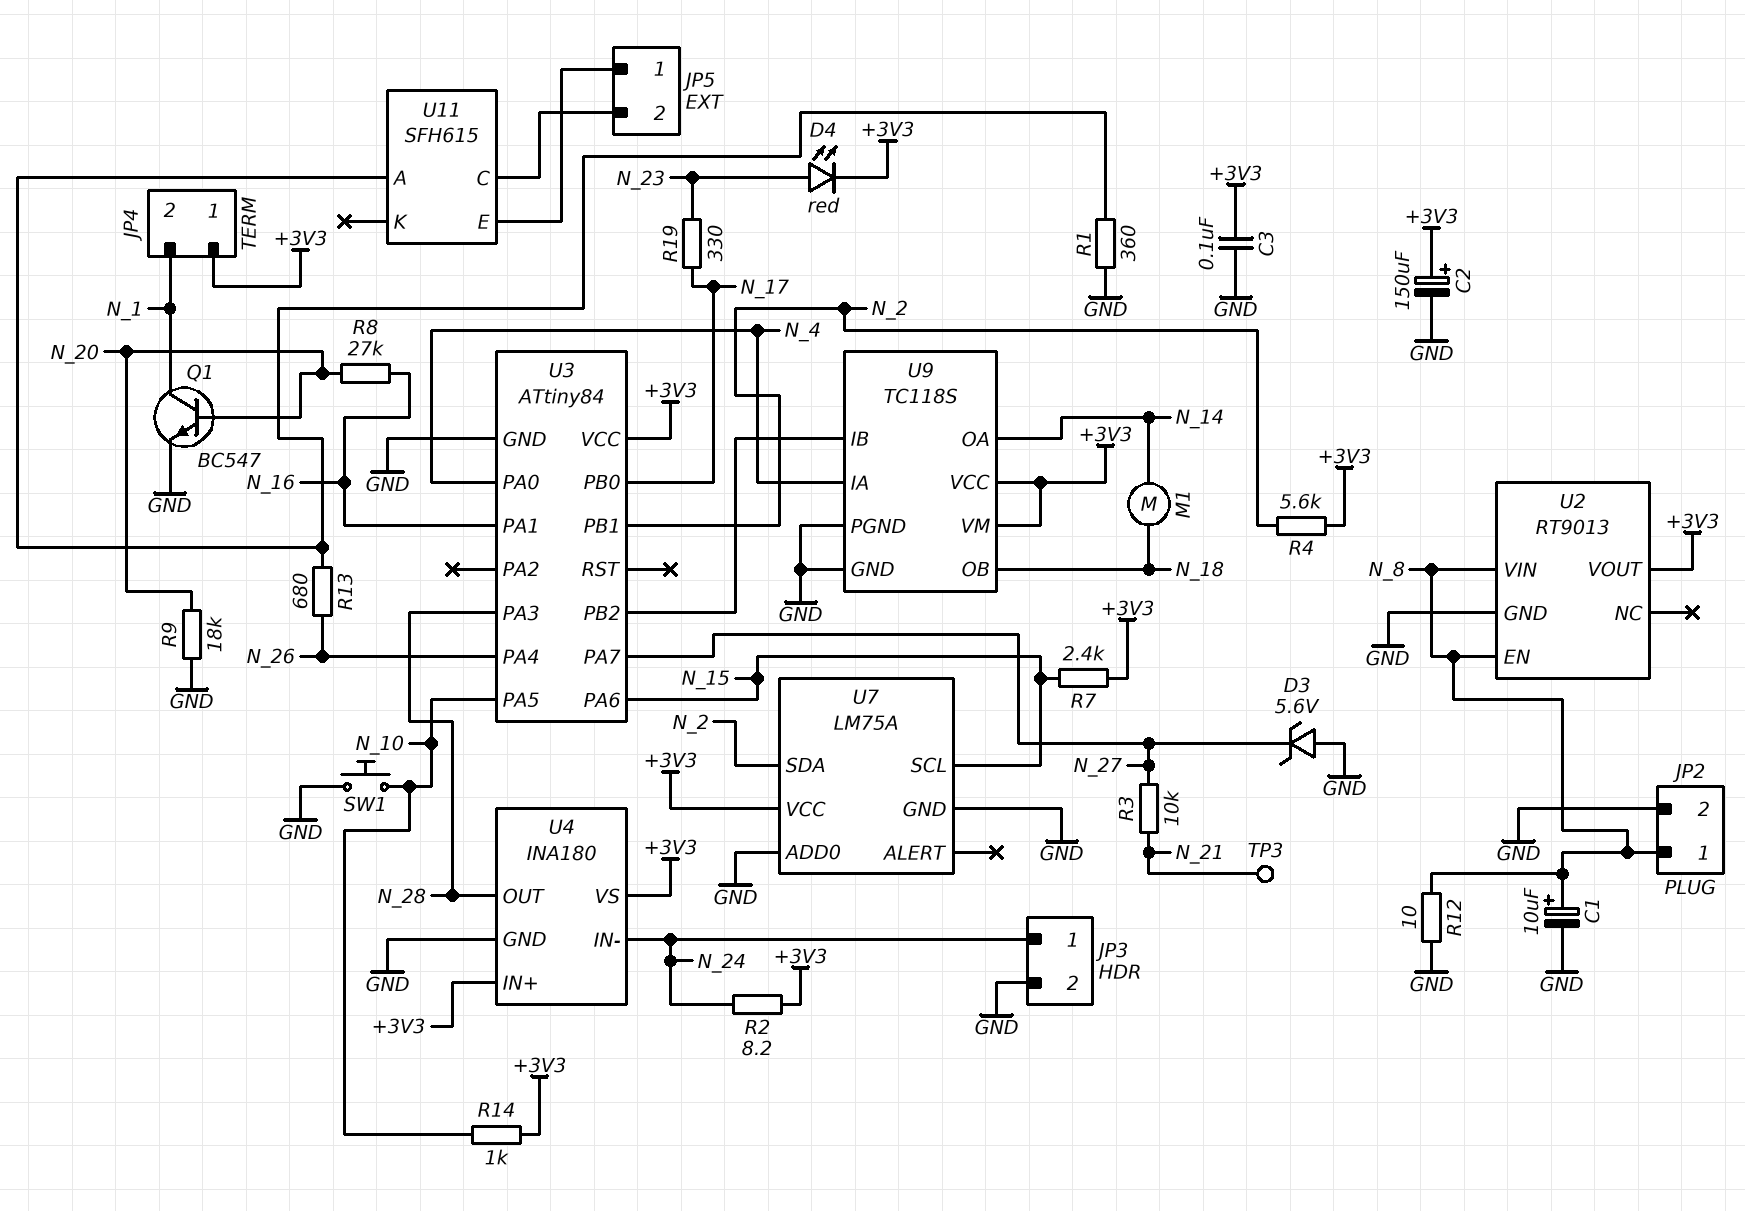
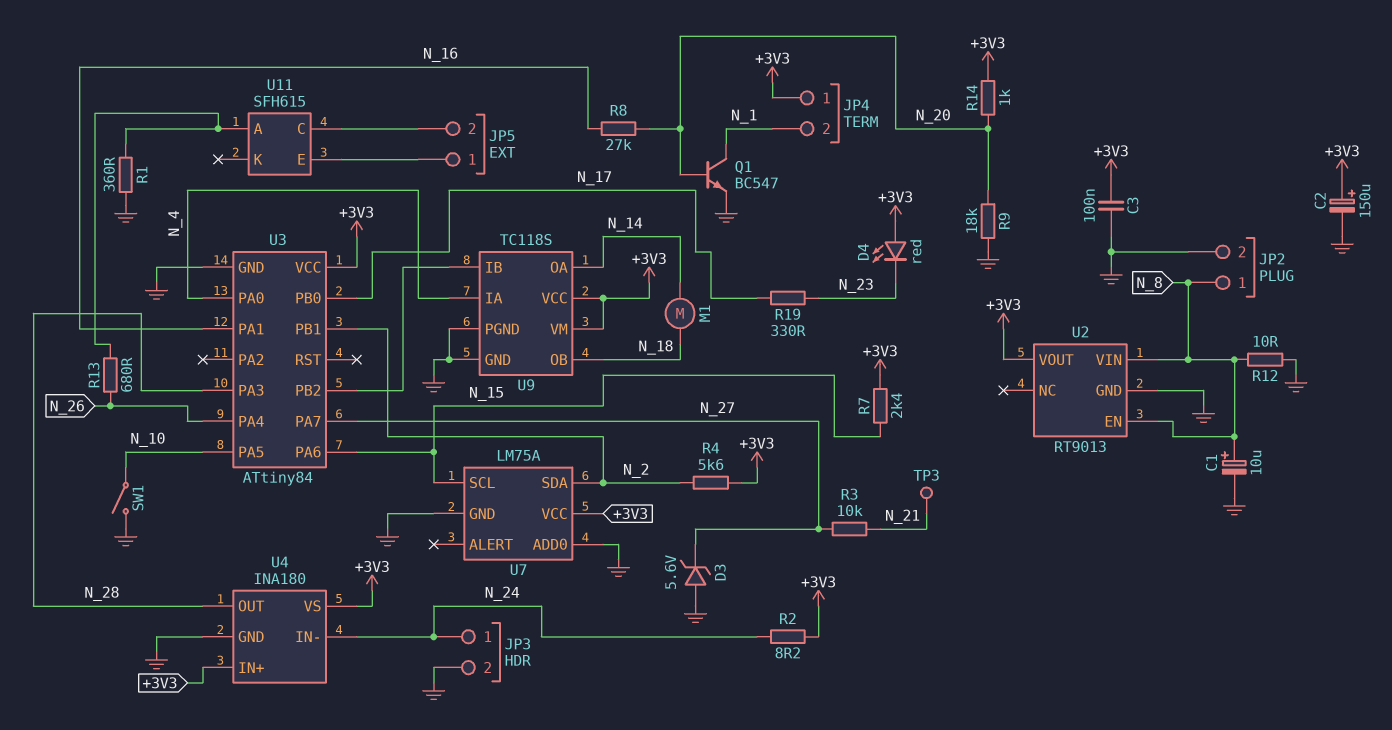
D4: LED red (A N_23, K +3V3) -> LED red (A +3V3, K N_23)
R14: 1k (+3V3, N_10) -> 1k (+3V3, N_20)
SW1: button (GND, N_10) -> switch (GND, N_10)

